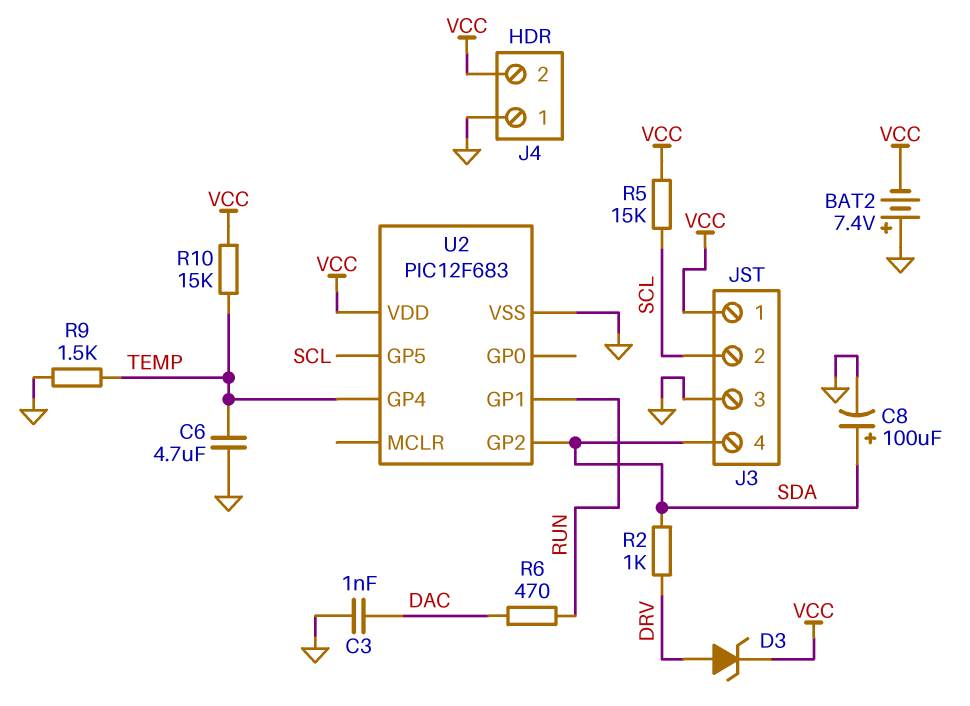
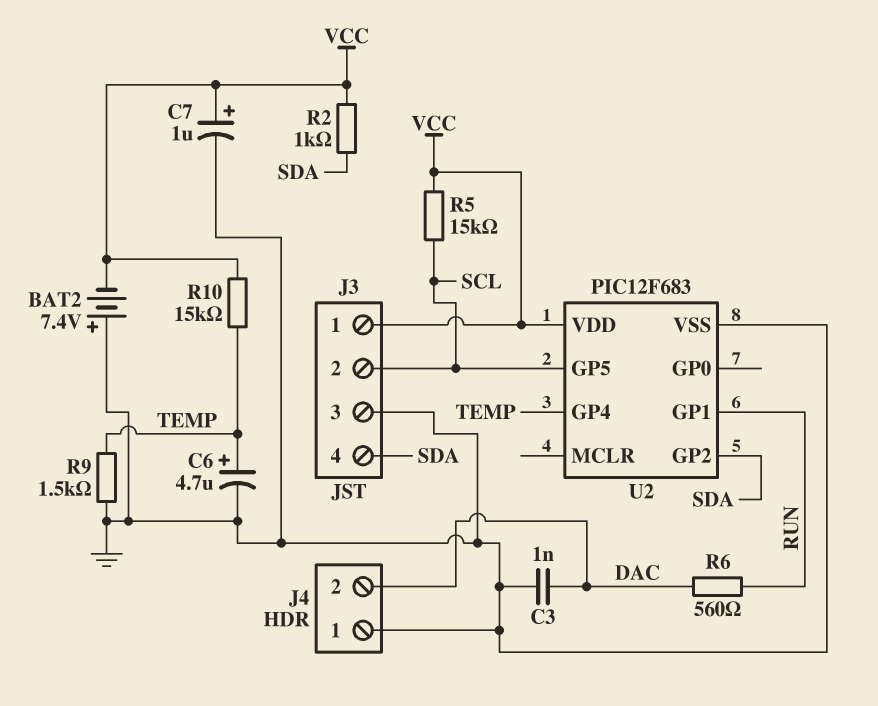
C6: 4.7uF (GND, TEMP) -> 4.7uF (plus TEMP, minus GND)
C7: none -> 1uF (plus VCC, minus GND)
C8: 100uF (plus SDA, minus GND) -> none
D3: zener (A DRV, K VCC) -> none
J4 pin 2: VCC -> DAC
R2: 1k (DRV, SDA) -> 1k (SDA, VCC)
R6: 470 (DAC, RUN) -> 560 (DAC, RUN)

